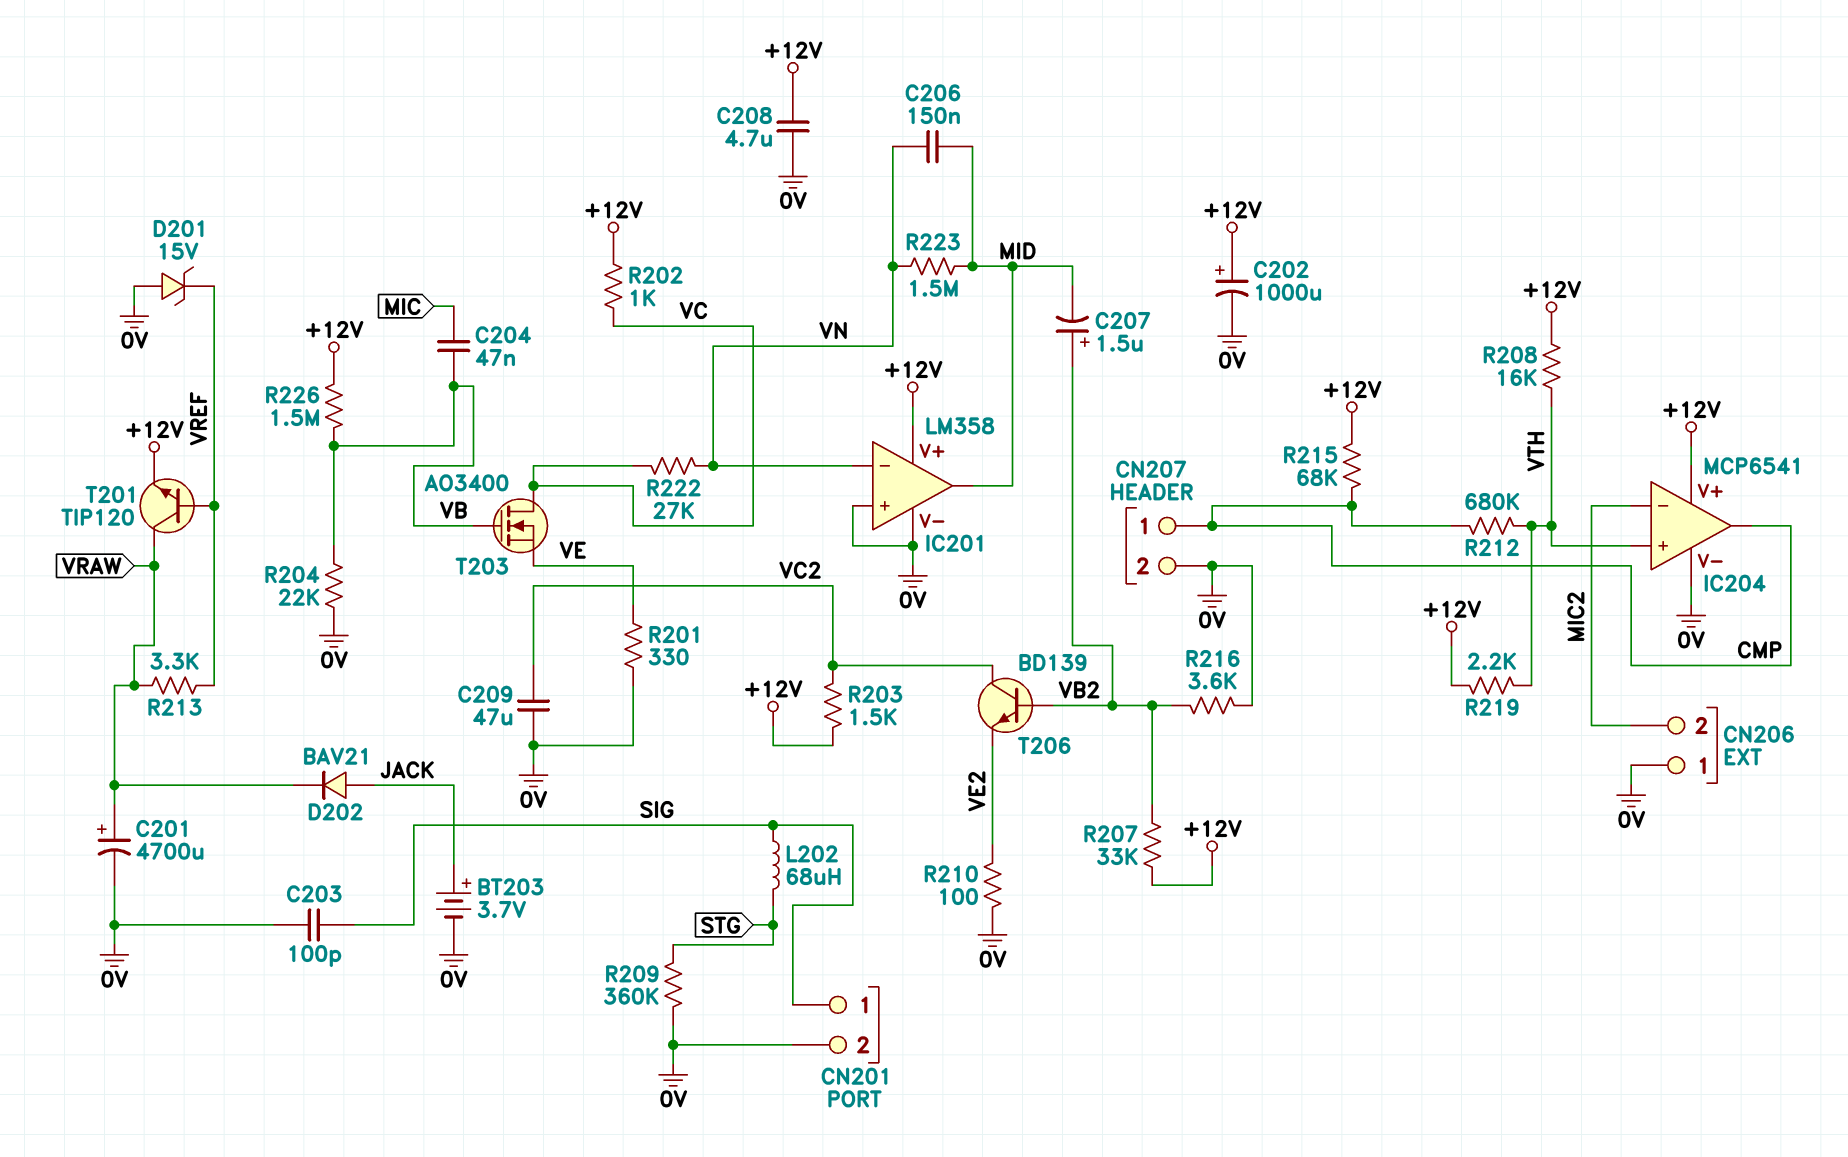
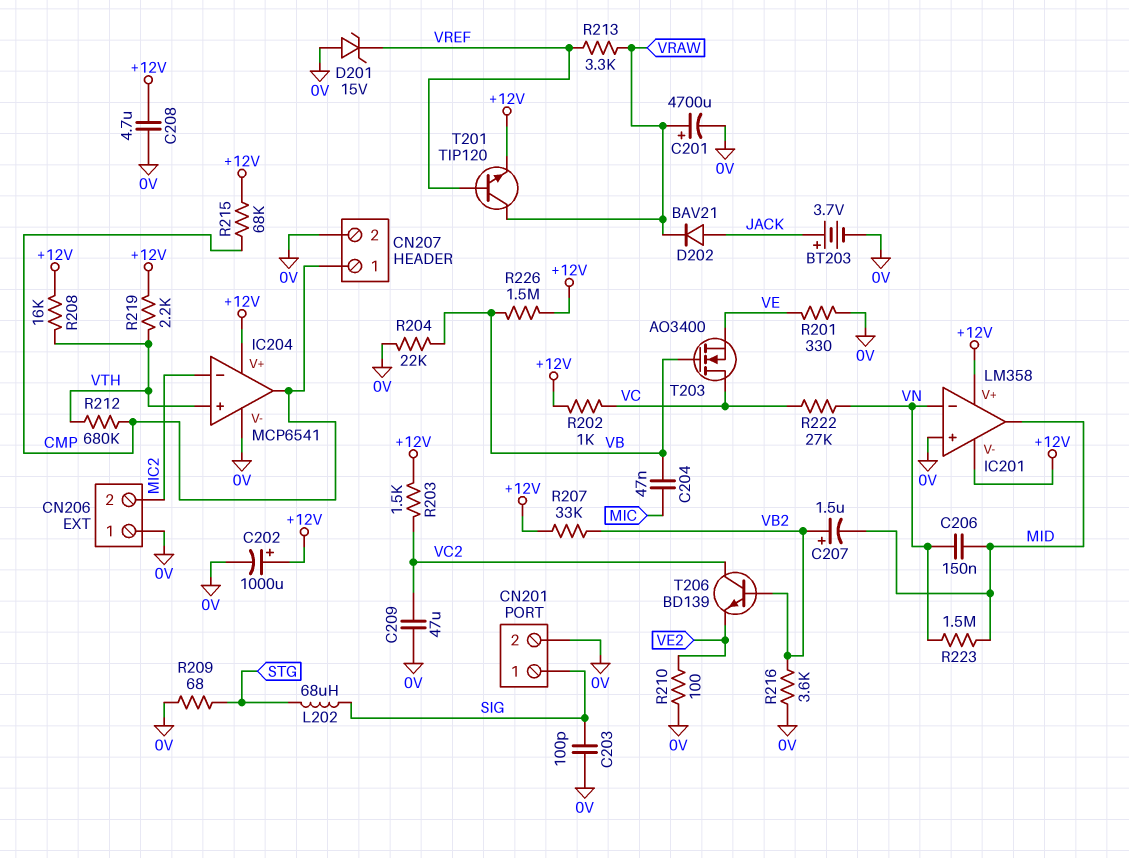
IC201 pin V-: 0V -> +12V
R209: 360k (0V, STG) -> 68 (0V, STG)

